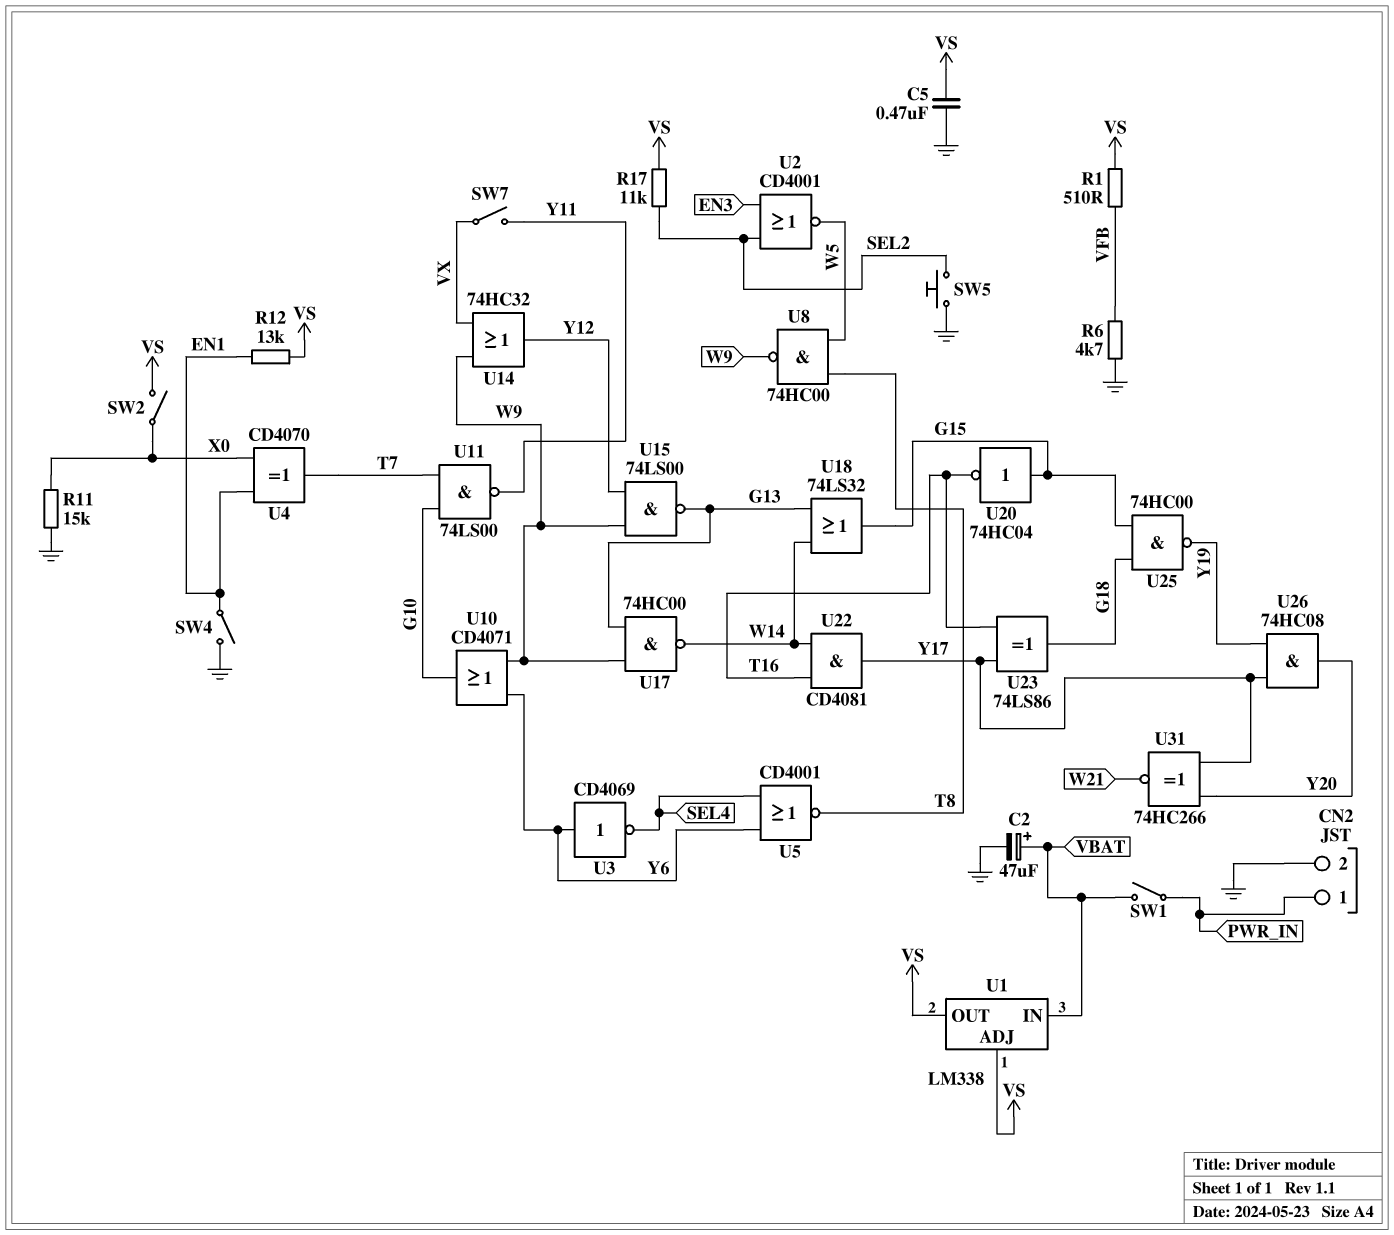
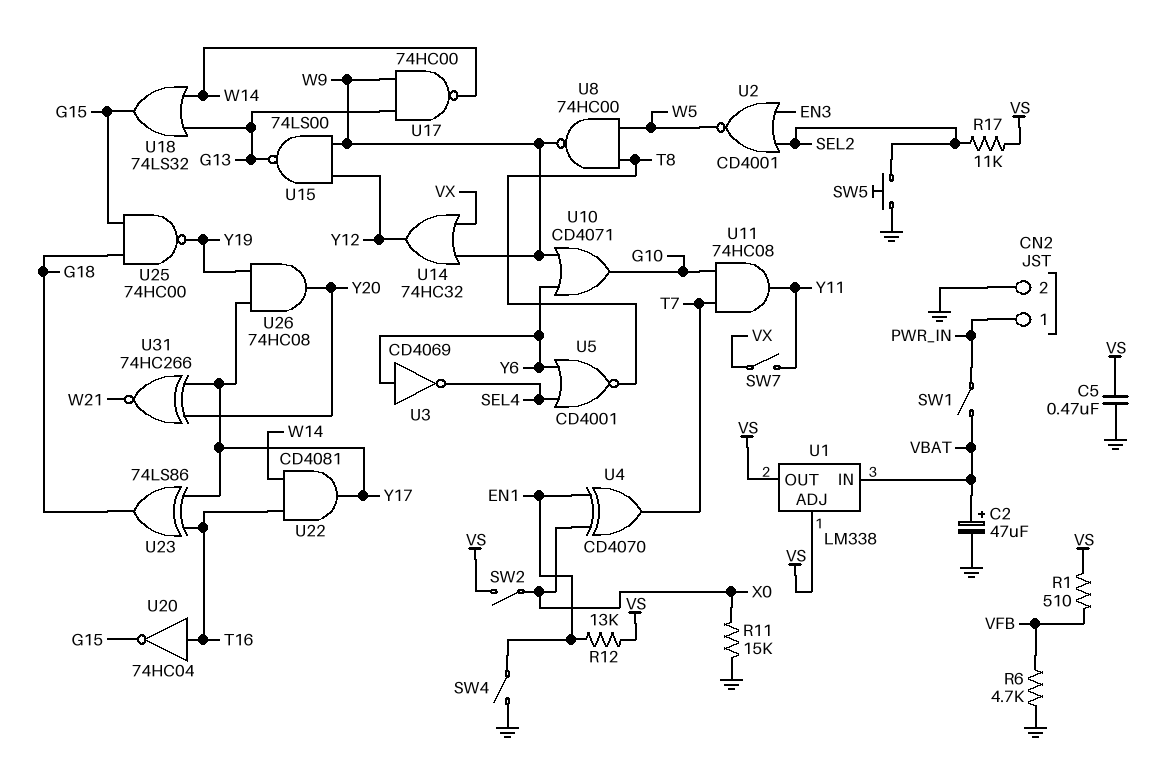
U11: NAND 74LS00 (in G10, in T7, out Y11) -> AND 74HC08 (in G10, in T7, out Y11)
U20: NOT 74HC04 (in G15, out T16) -> NOT 74HC04 (in T16, out G15)

